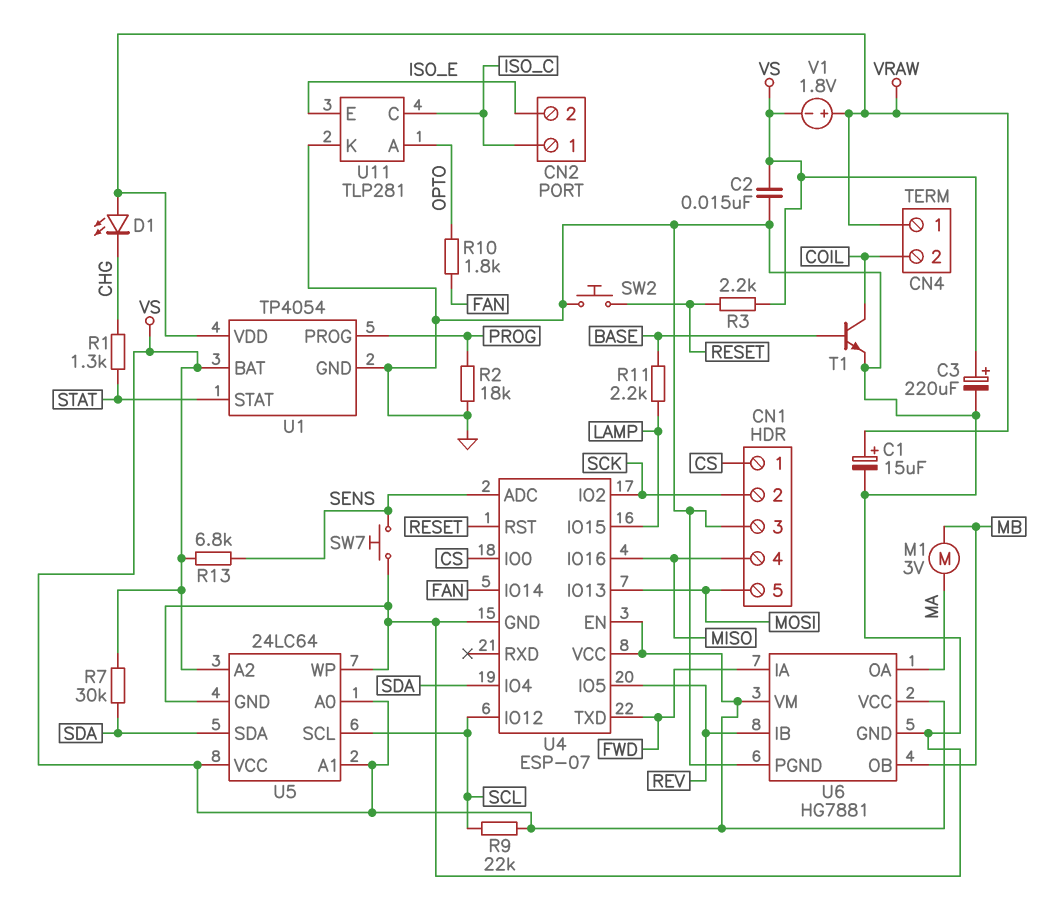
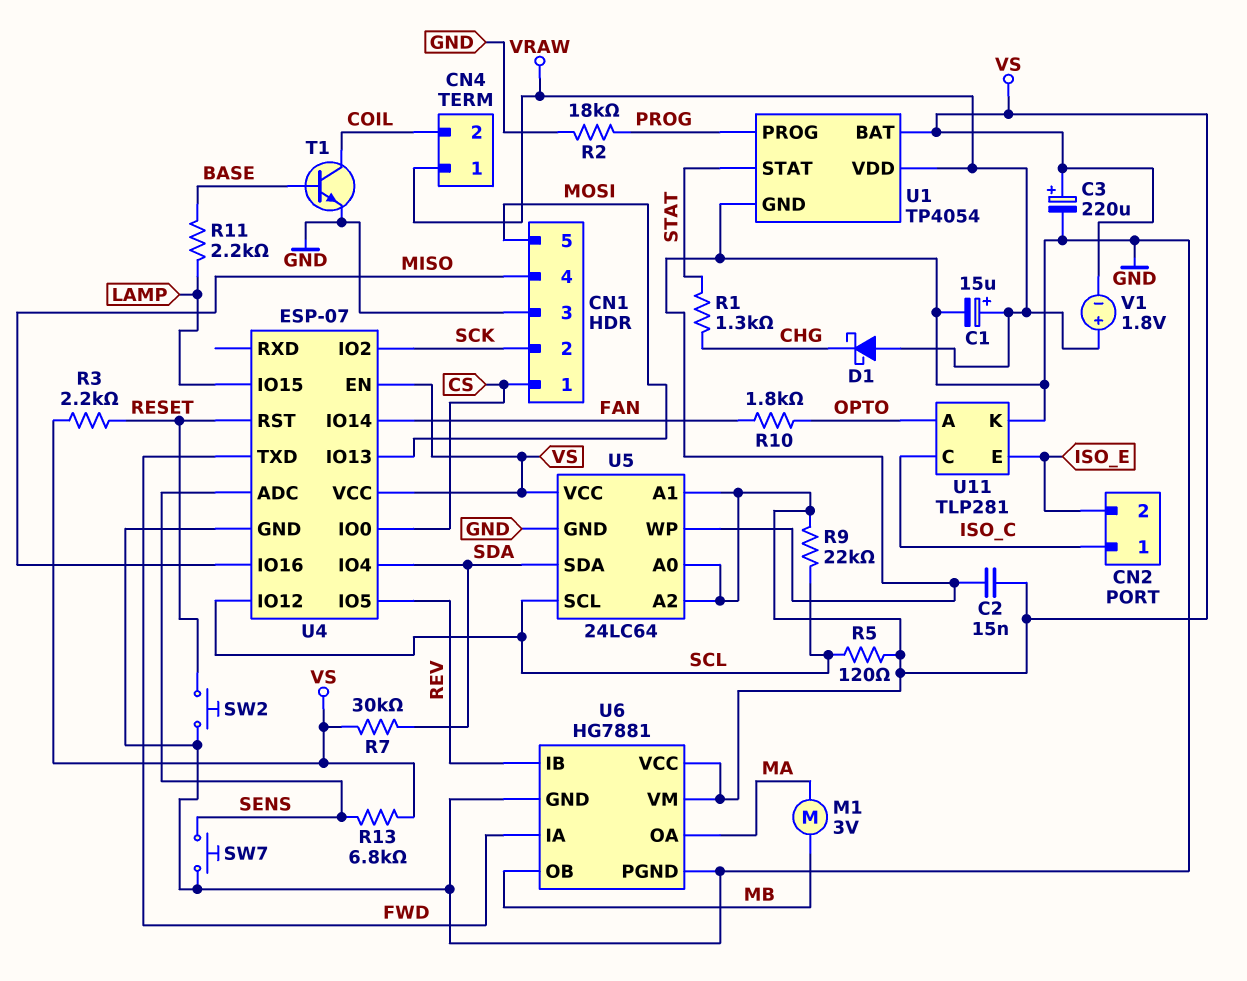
D1: LED (A VRAW, K CHG) -> schottky (A VRAW, K CHG)
R5: none -> 120 (SCL, VS)

